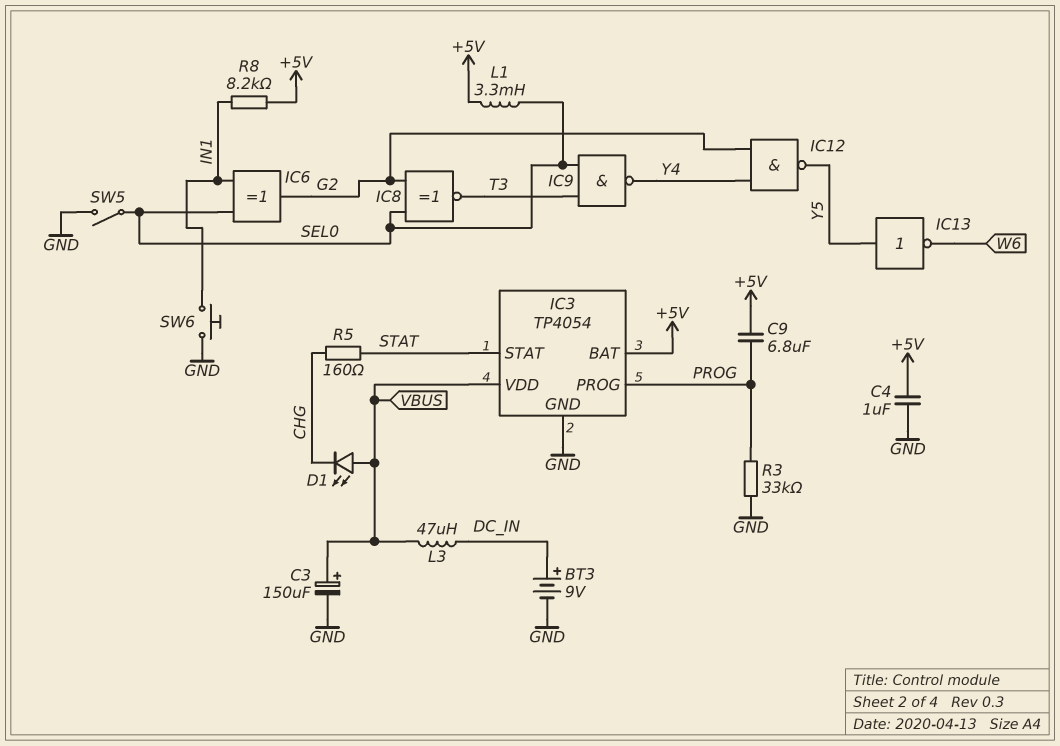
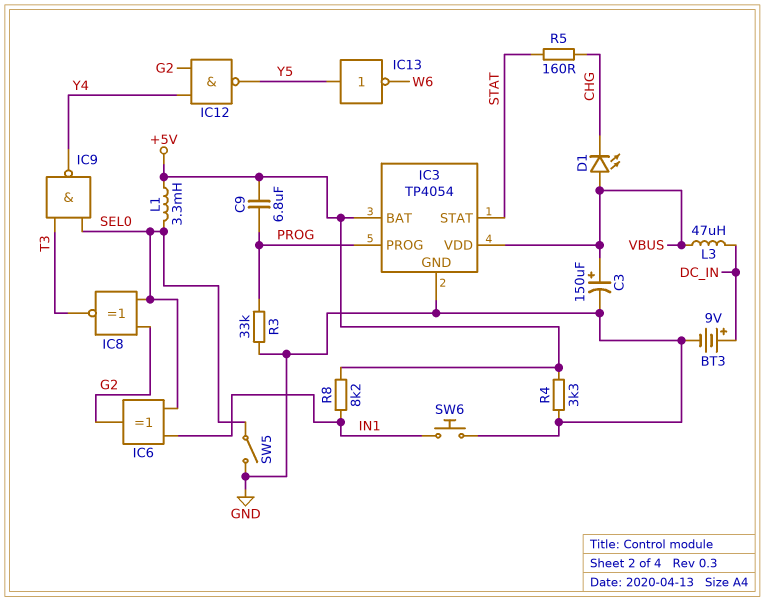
C4: 1uF (+5V, GND) -> none
R4: none -> 3.3k (+5V, GND)

